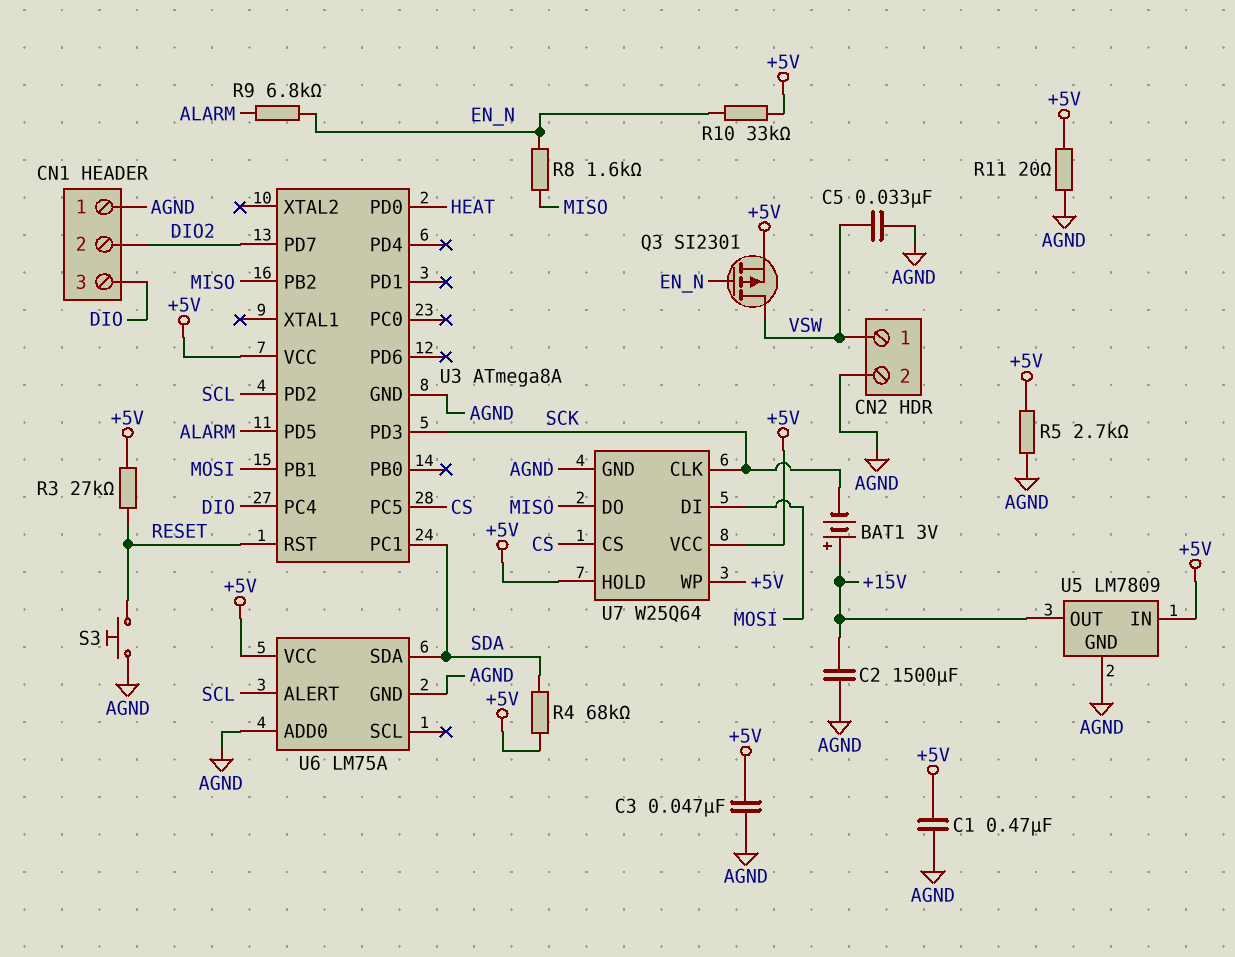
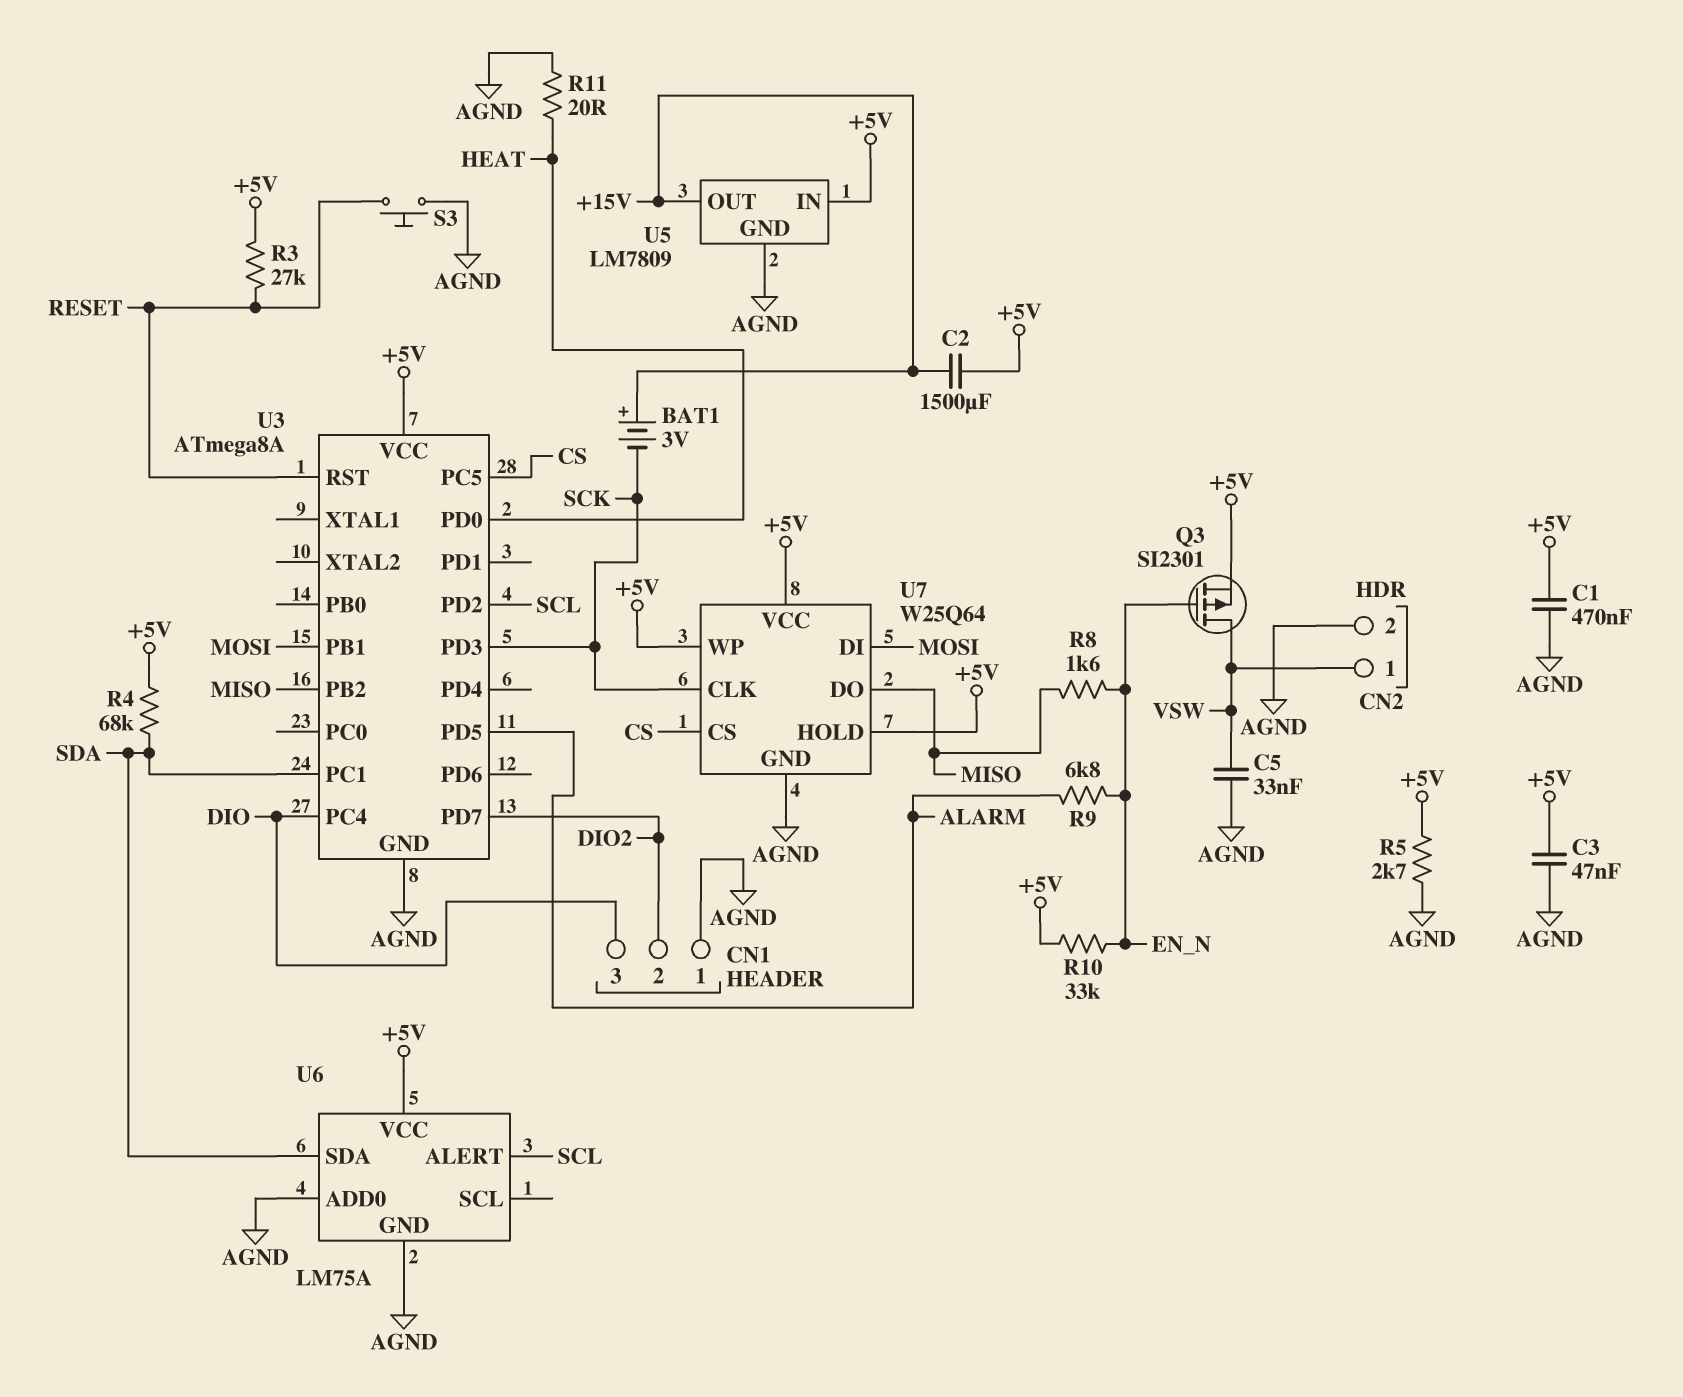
C2: 1500uF (+15V, AGND) -> 1500uF (+5V, +15V)
R11: 20 (+5V, AGND) -> 20 (AGND, HEAT)

